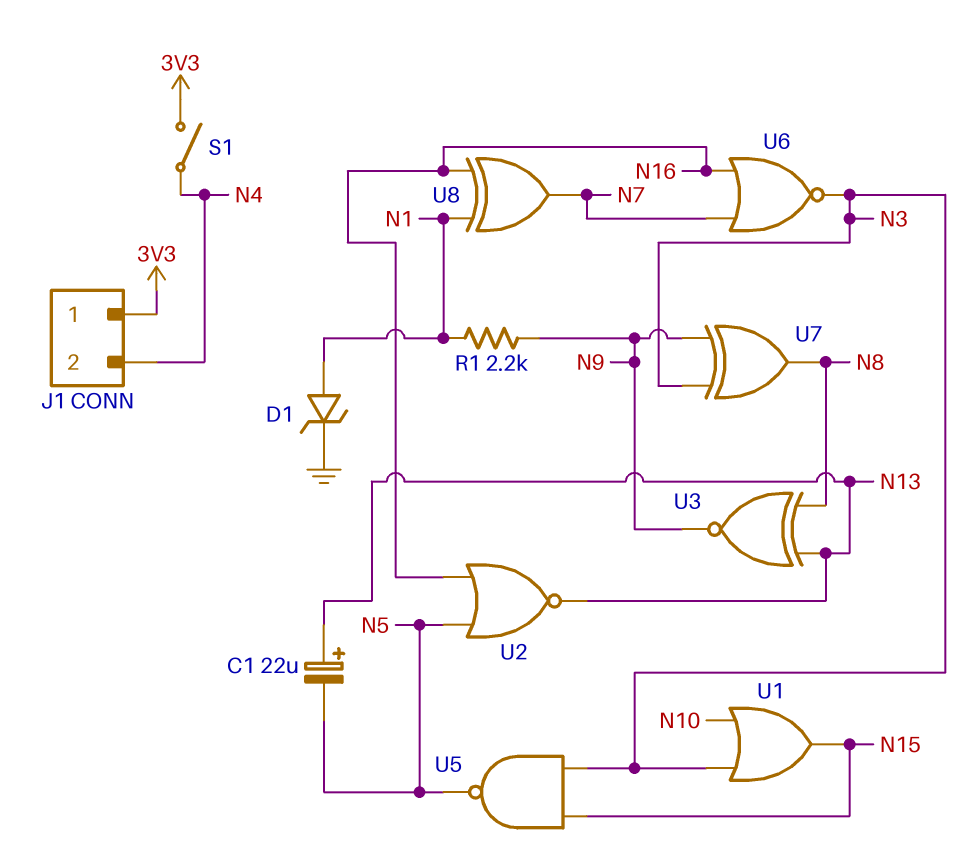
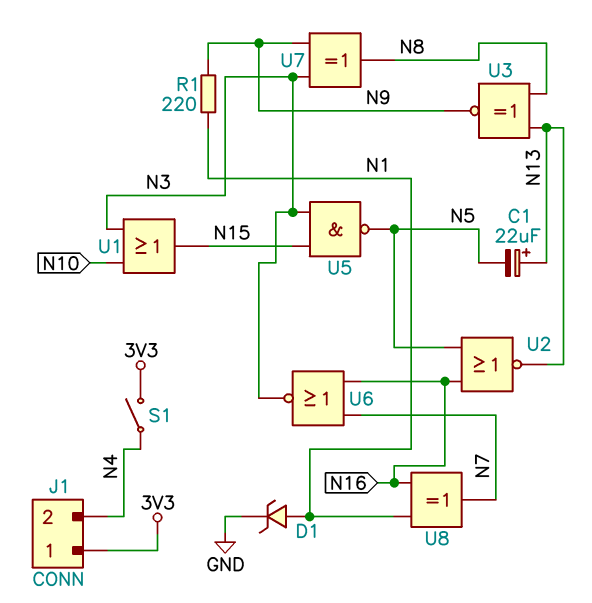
R1: 2.2k (N1, N9) -> 220 (N1, N9)

